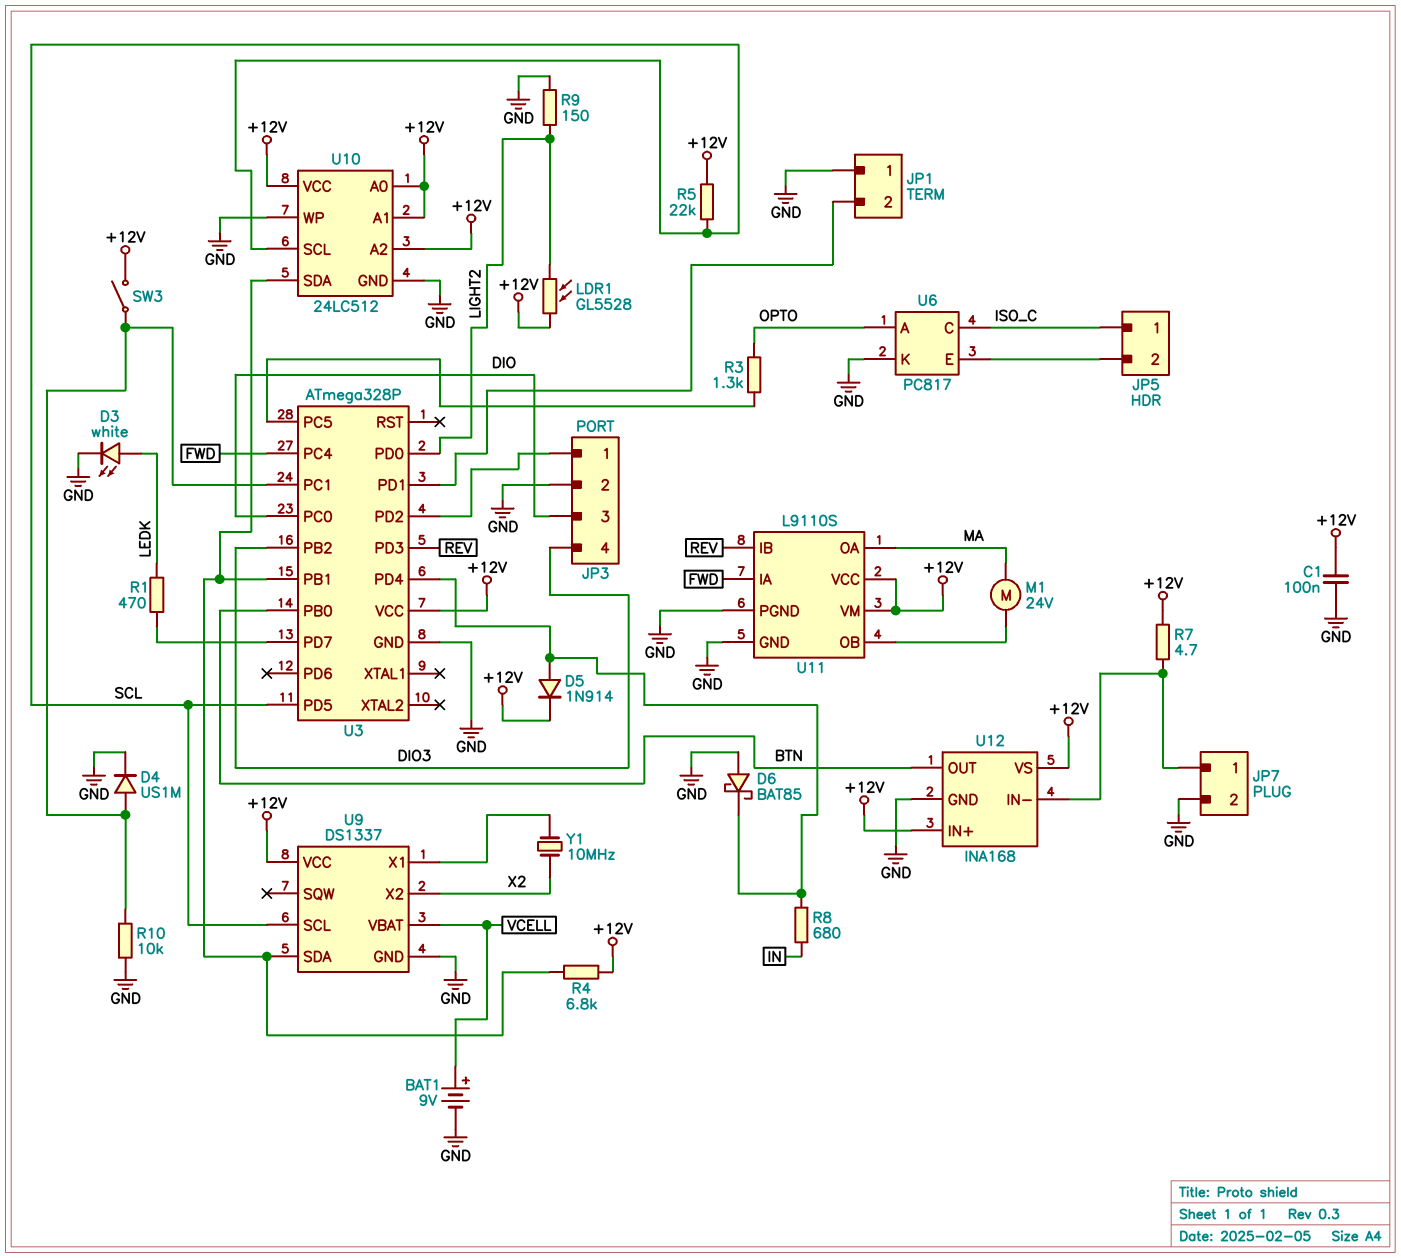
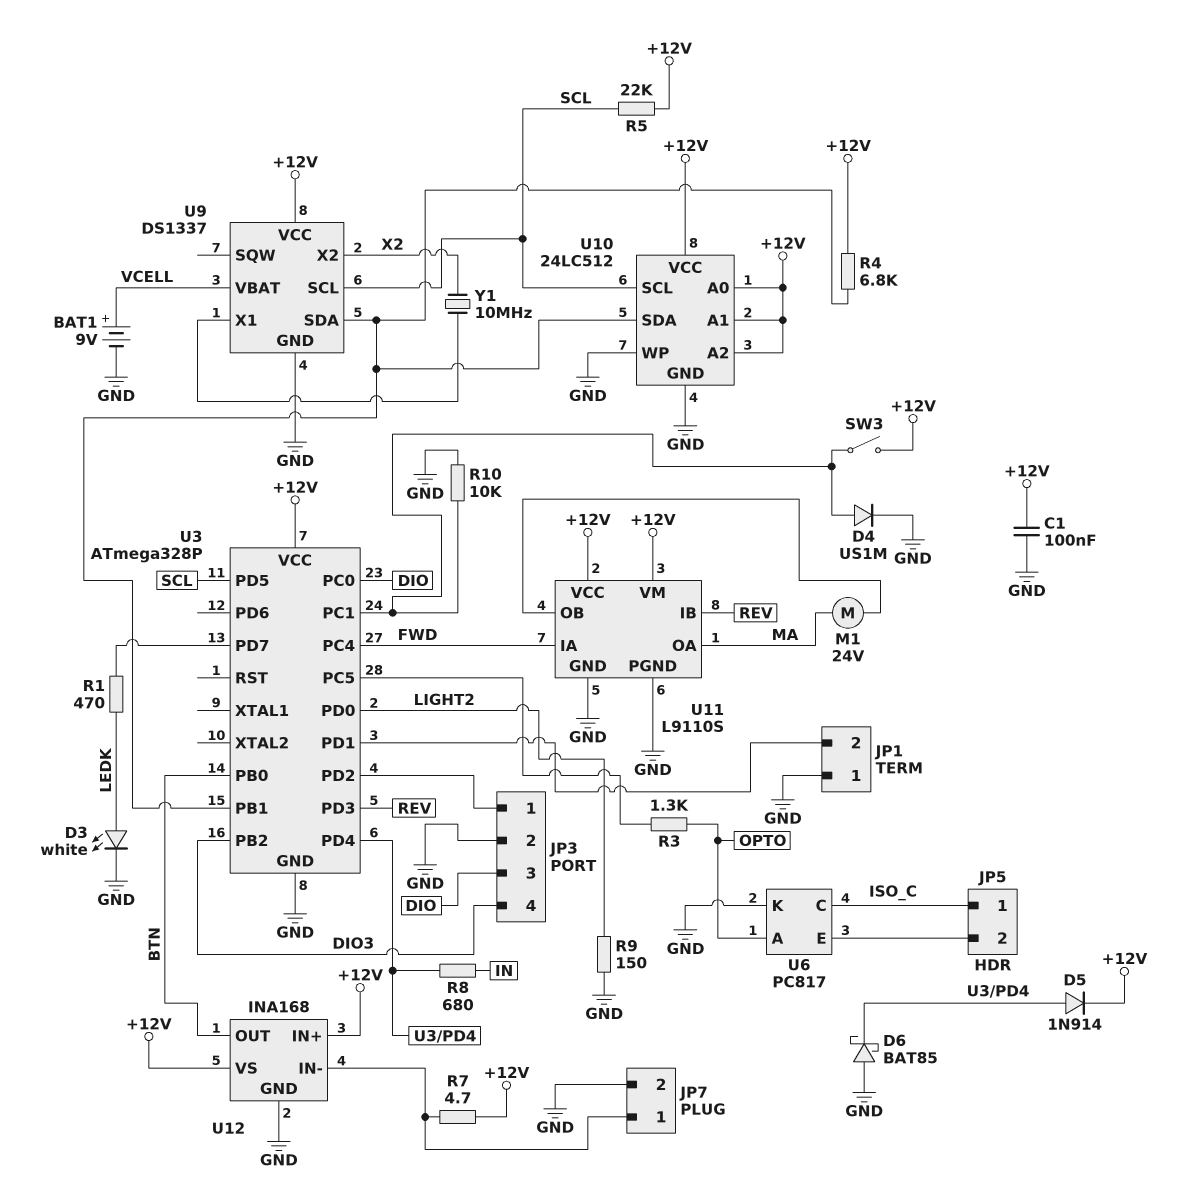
LDR1: GL5528 (+12V, LIGHT2) -> none

